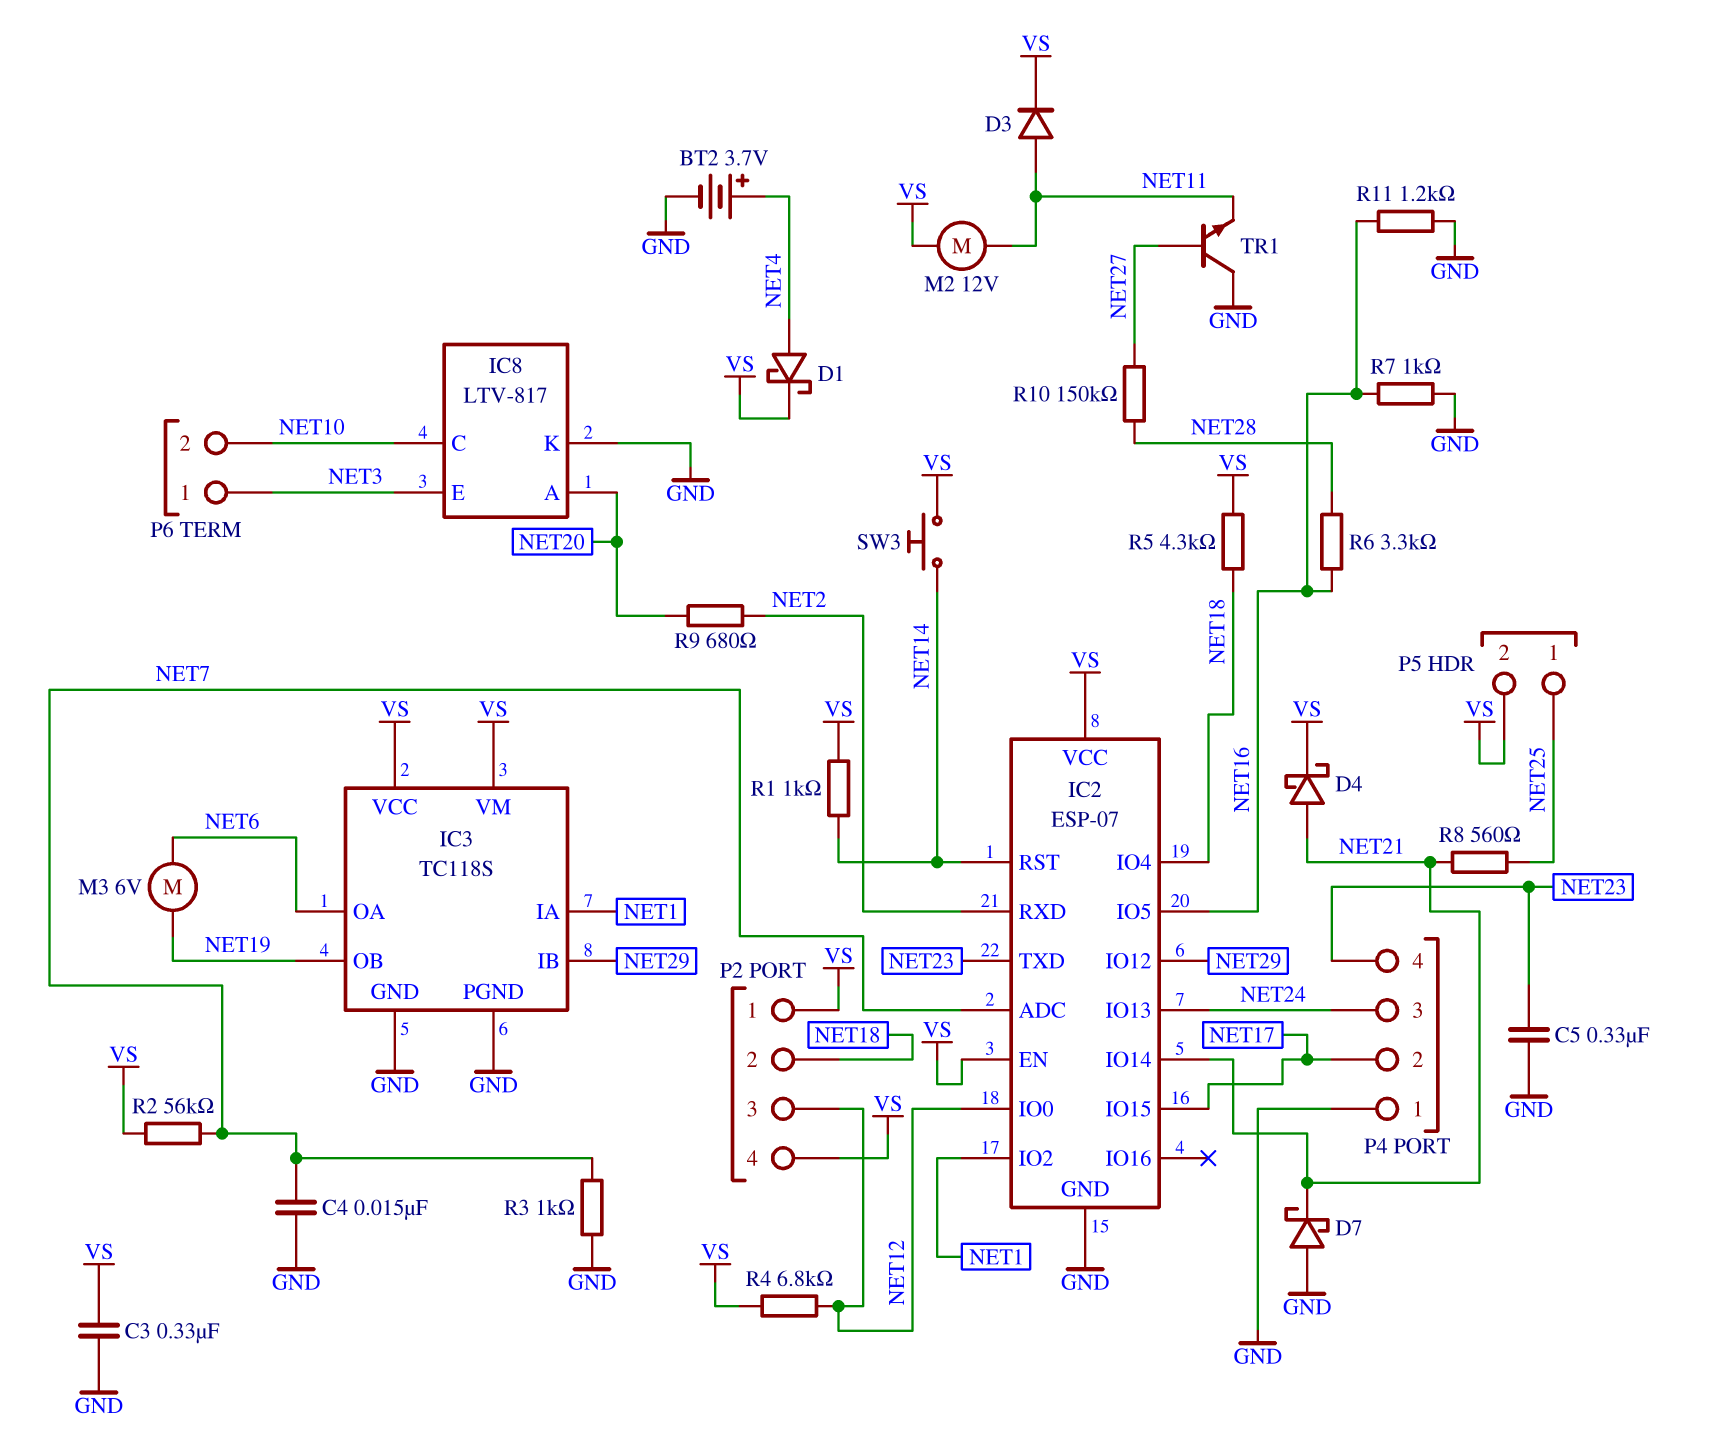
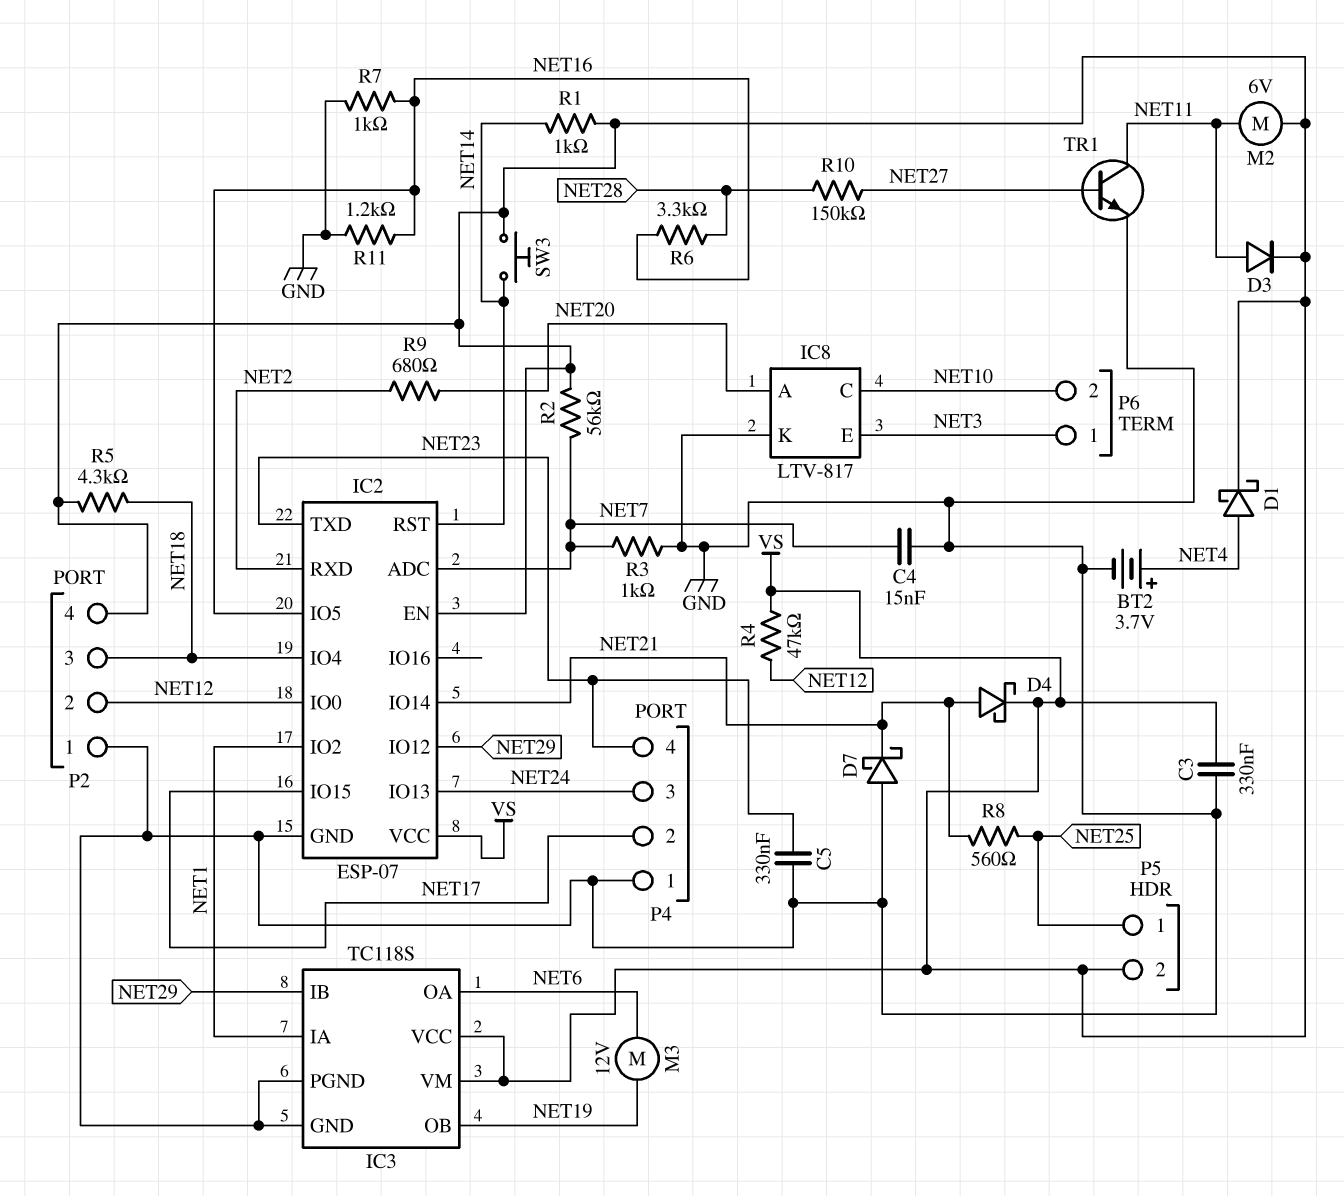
M2: motor 12V (NET11, VS) -> motor 6V (NET11, VS)
M3: motor 6V (NET6, NET19) -> motor 12V (NET6, NET19)
P2 pin 1: VS -> GND
P2 pin 2: NET18 -> NET12
P2 pin 3: NET12 -> NET18
R4: 6.8k (NET12, VS) -> 47k (NET12, VS)
TR1: NPN (B NET27, C GND, E NET11) -> NPN (B NET27, C NET11, E GND)

